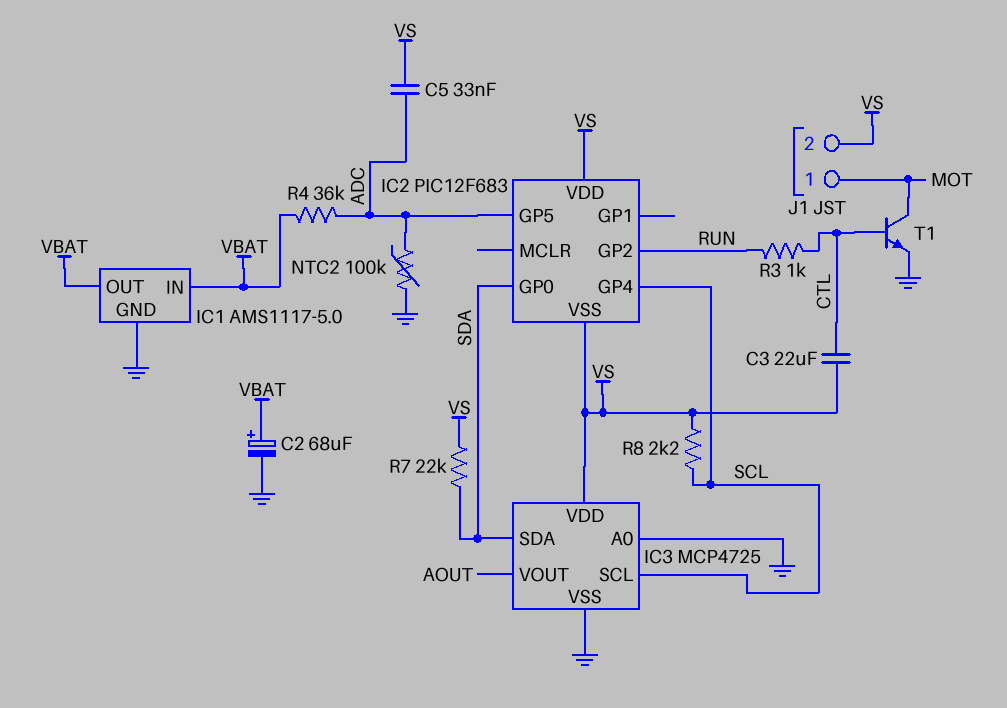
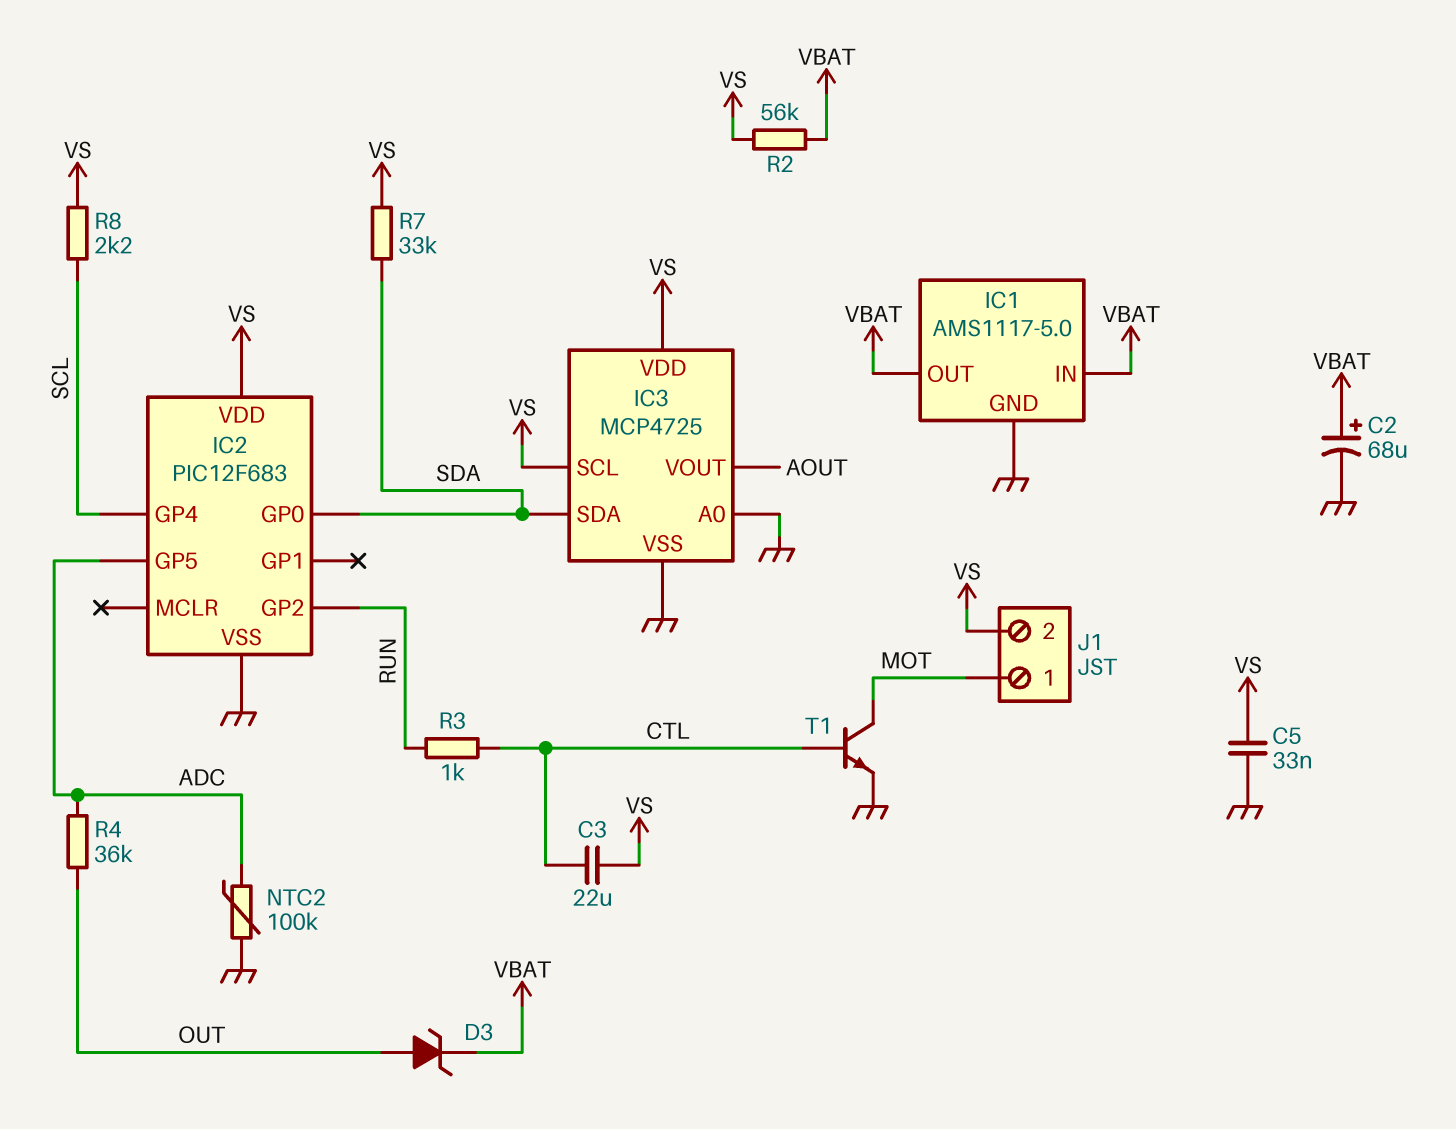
C5: 33nF (ADC, VS) -> 33nF (GND, VS)
D3: none -> zener (A OUT, K VBAT)
IC2 pin VSS: VS -> GND
IC3 pin SCL: SCL -> VS
R2: none -> 56k (VBAT, VS)
R4: 36k (ADC, VBAT) -> 36k (ADC, OUT)
R7: 22k (SDA, VS) -> 33k (SDA, VS)

